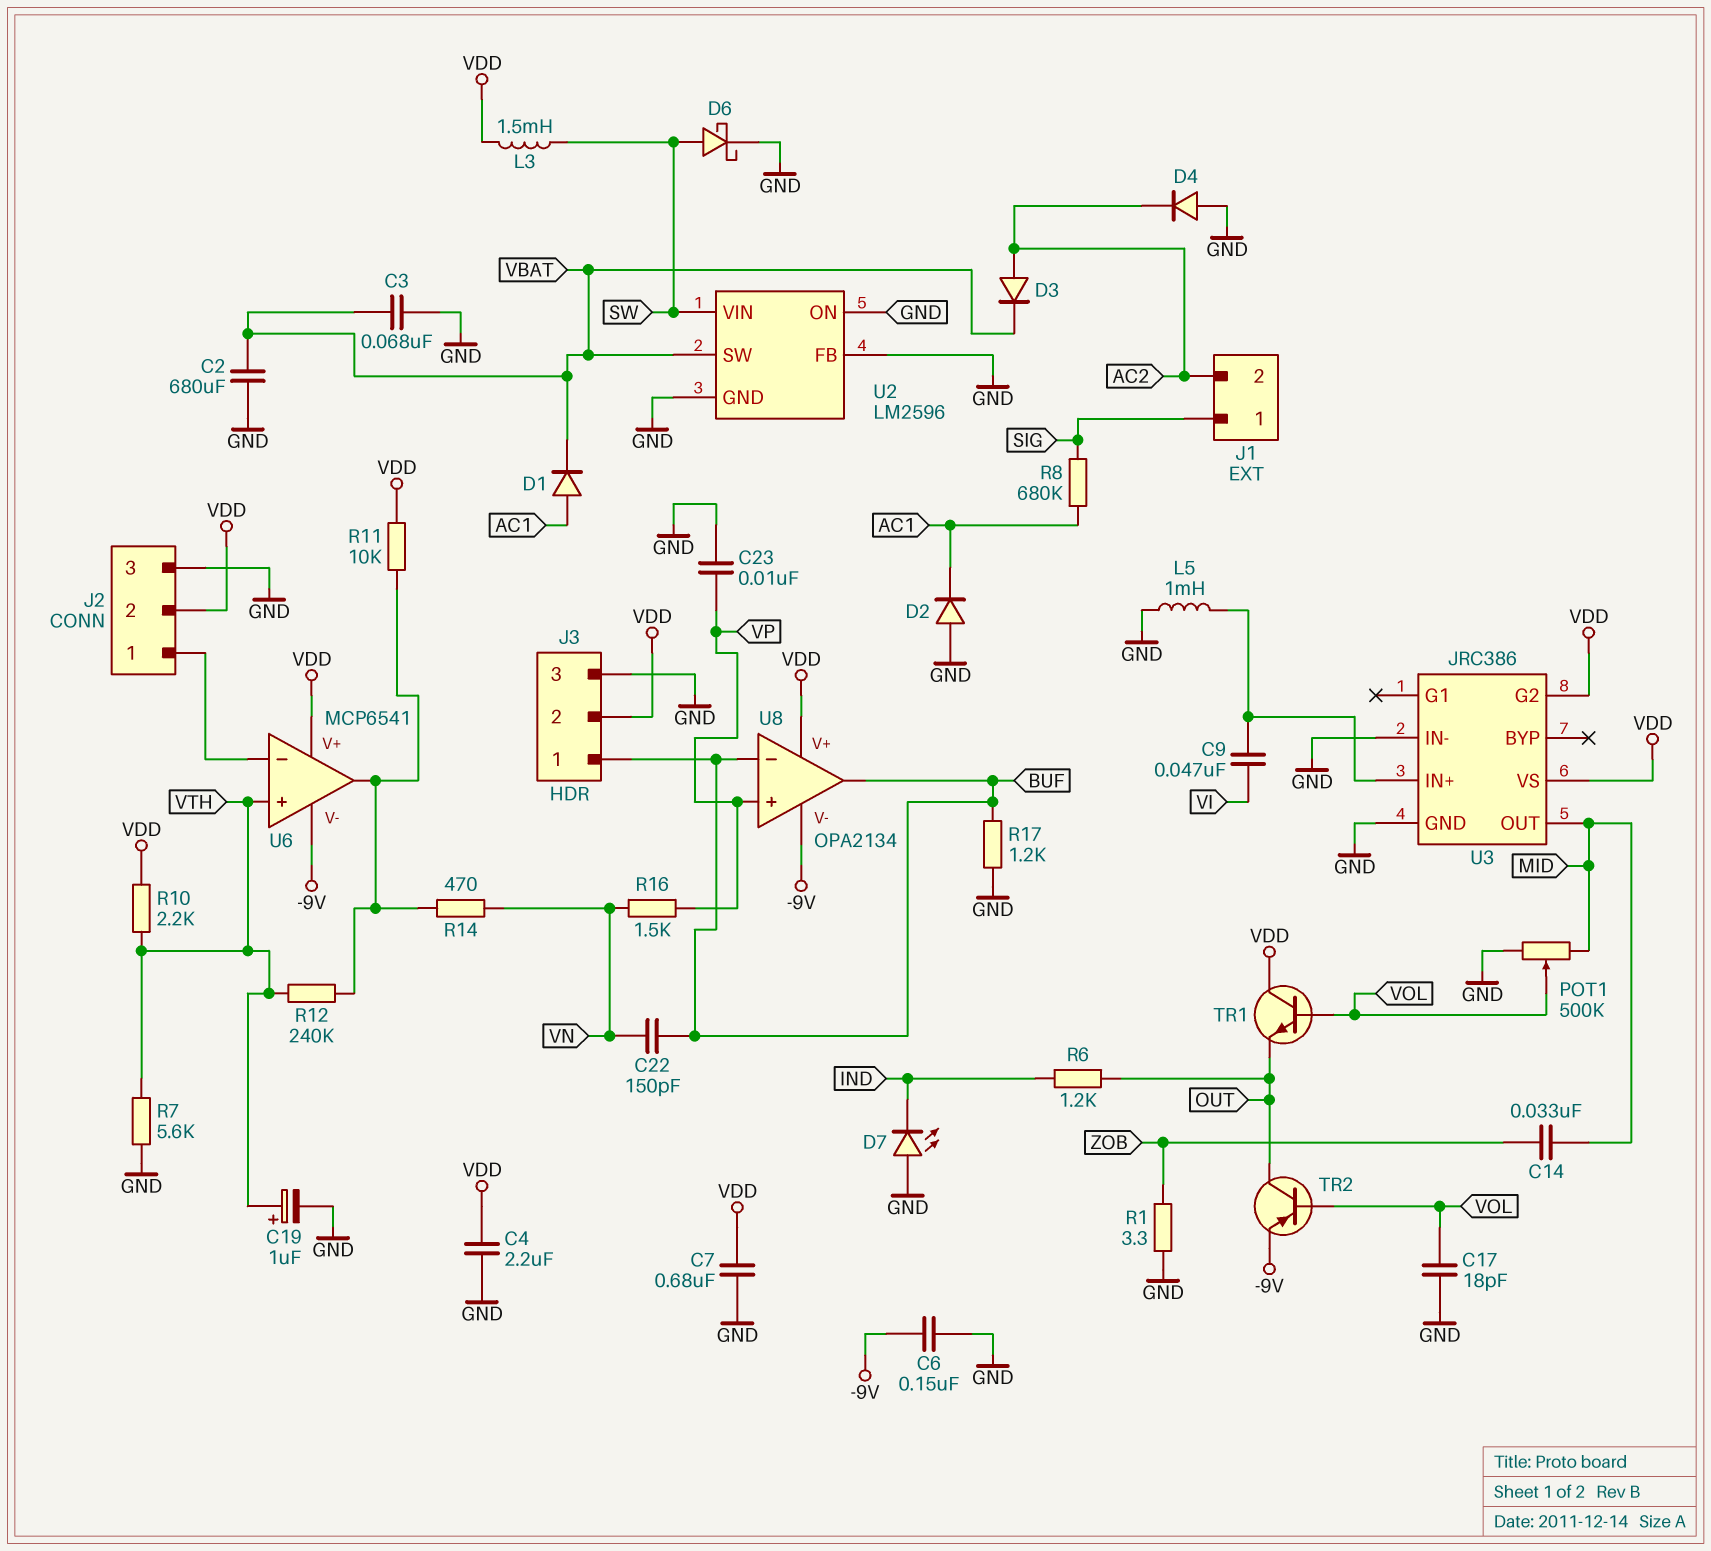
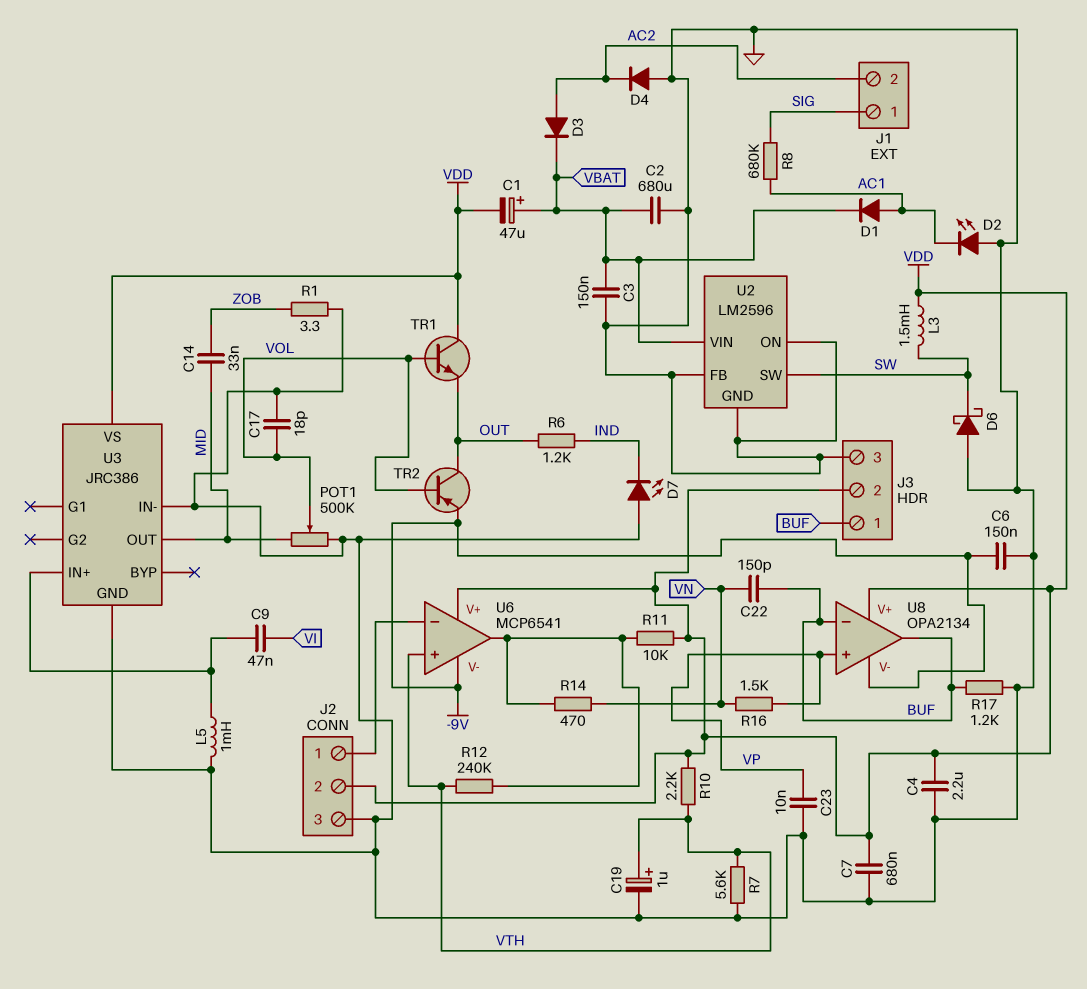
C1: none -> 47uF (plus VBAT, minus VDD)
C3: 68nF (GND, VBAT) -> 150nF (GND, VBAT)
D2: diode (A GND, K AC1) -> LED (A GND, K AC1)
D6: schottky (A SW, K GND) -> schottky (A GND, K SW)
U2 pin SW: VBAT -> SW
U2 pin VIN: SW -> VBAT
U3 pin G2: VDD -> none

